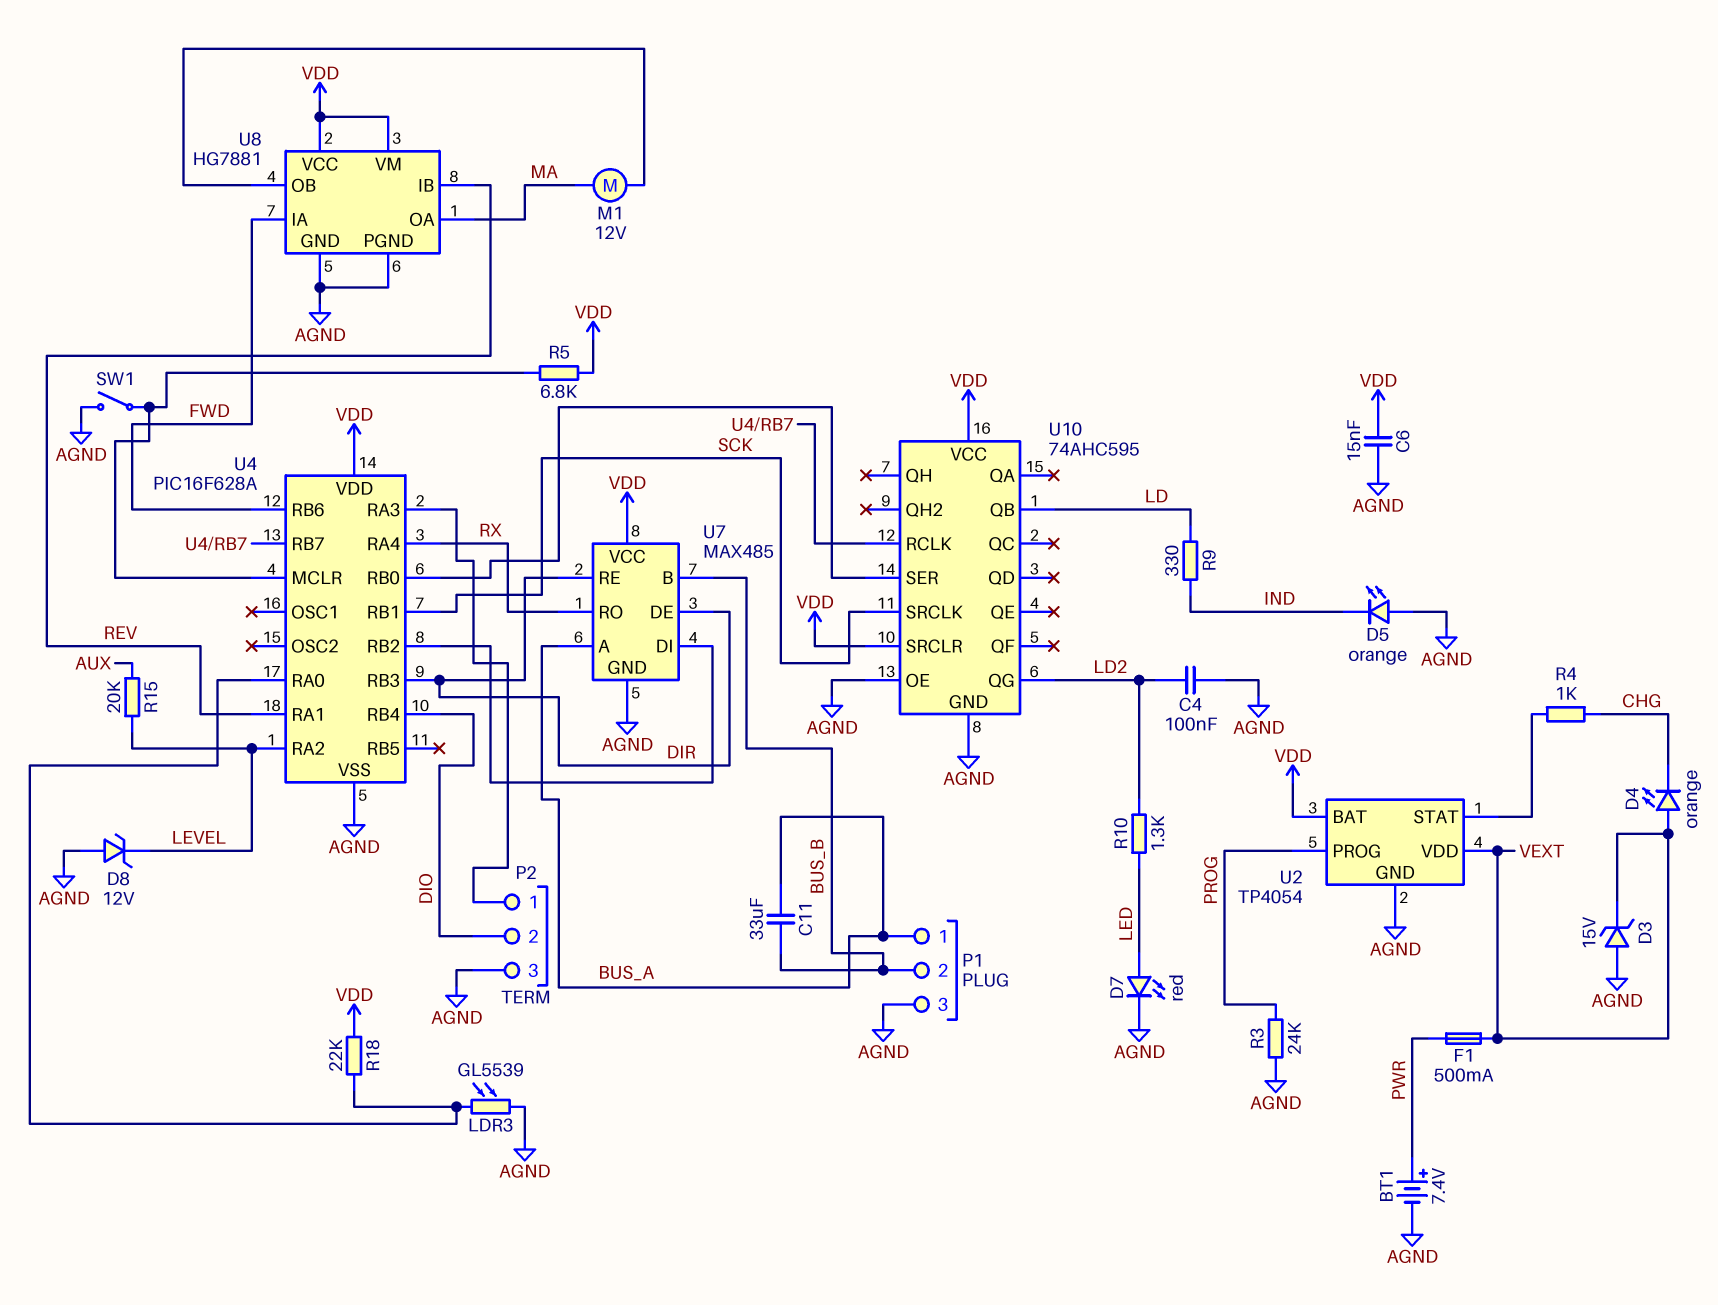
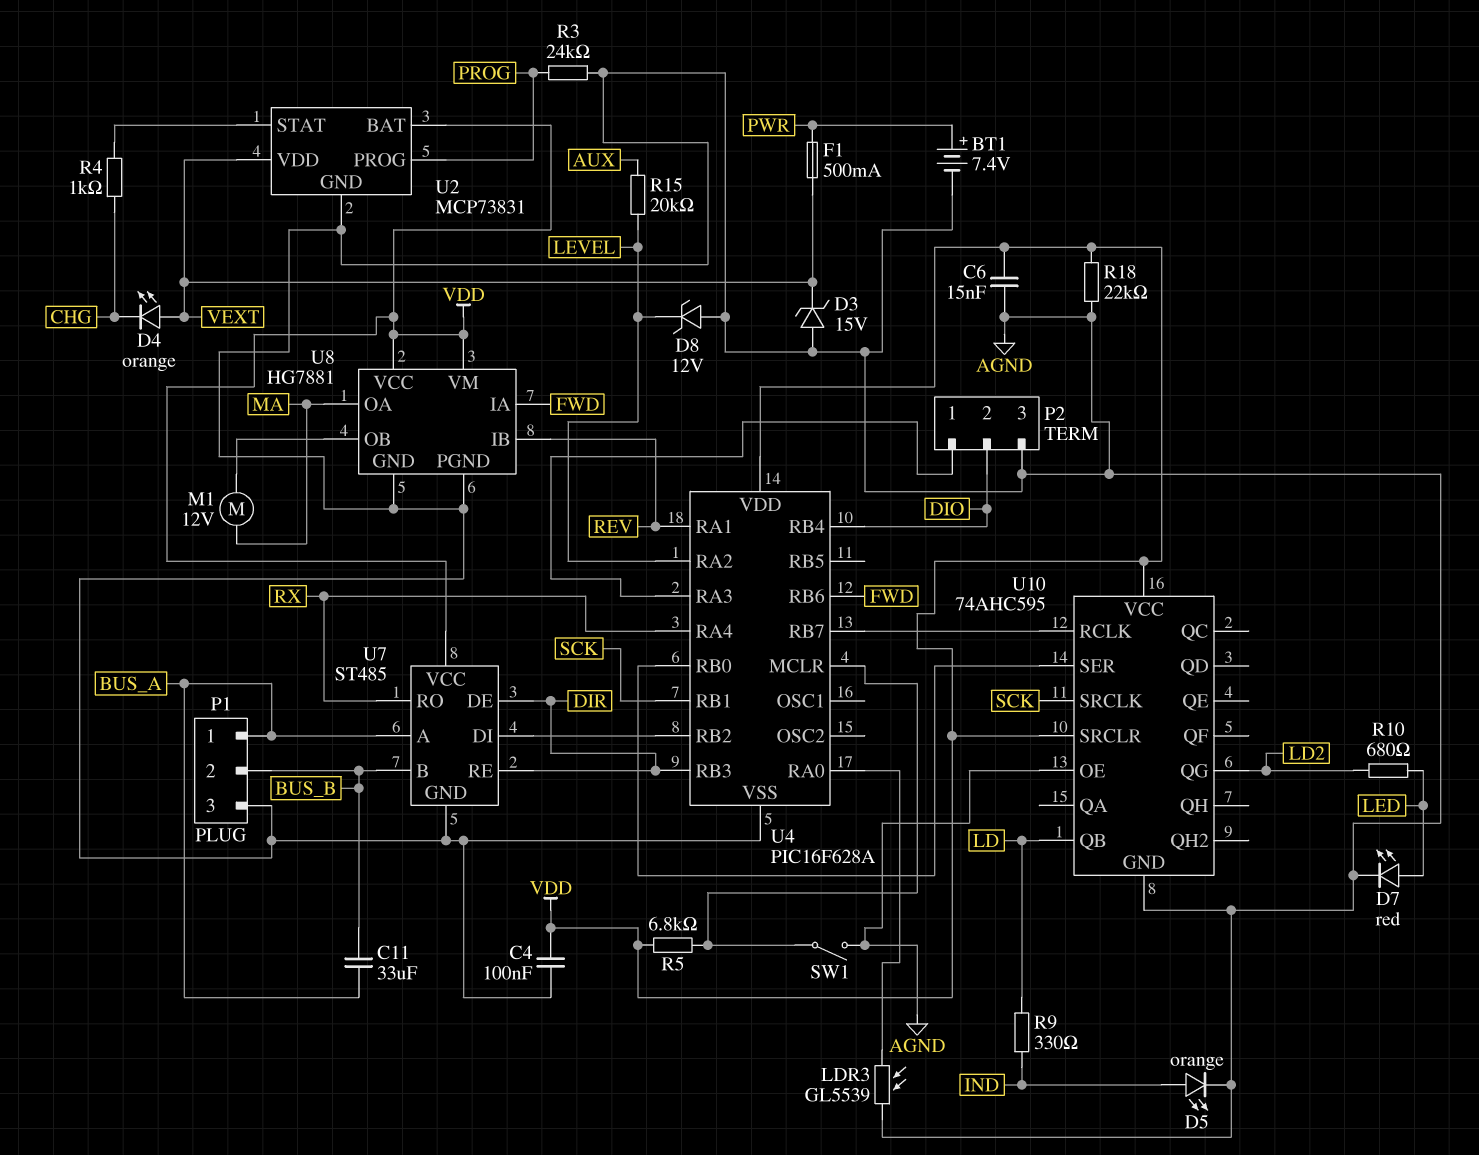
C4: 100nF (AGND, LD2) -> 100nF (AGND, VDD)
D5: LED orange (A AGND, K IND) -> LED orange (A IND, K AGND)
R10: 1.3k (LD2, LED) -> 680 (LD2, LED)
R18: 22k (U4/RA0, VDD) -> 22k (AGND, VDD)
U2: TP4054 -> MCP73831
U7: MAX485 -> ST485

